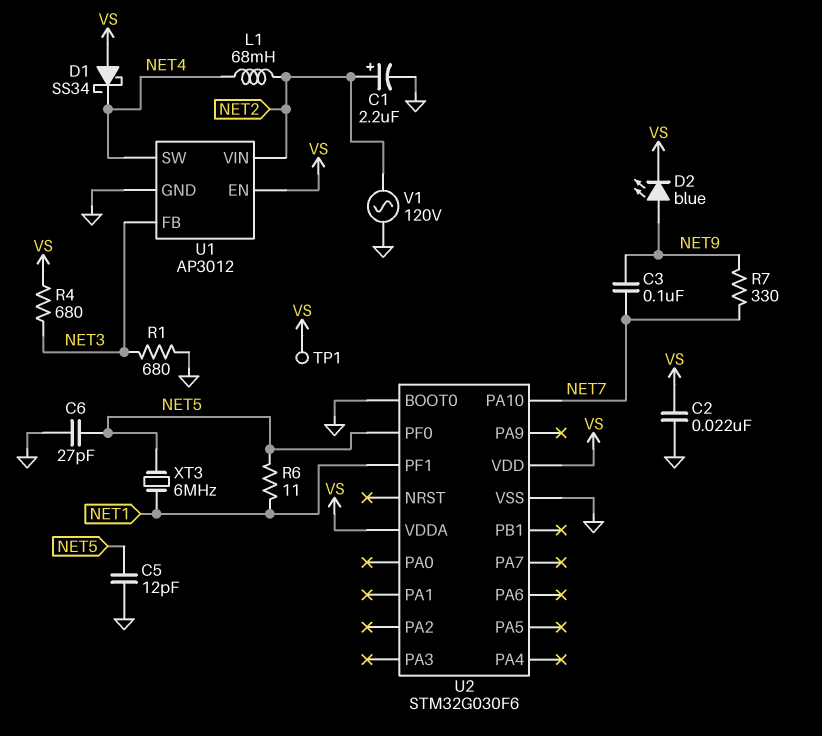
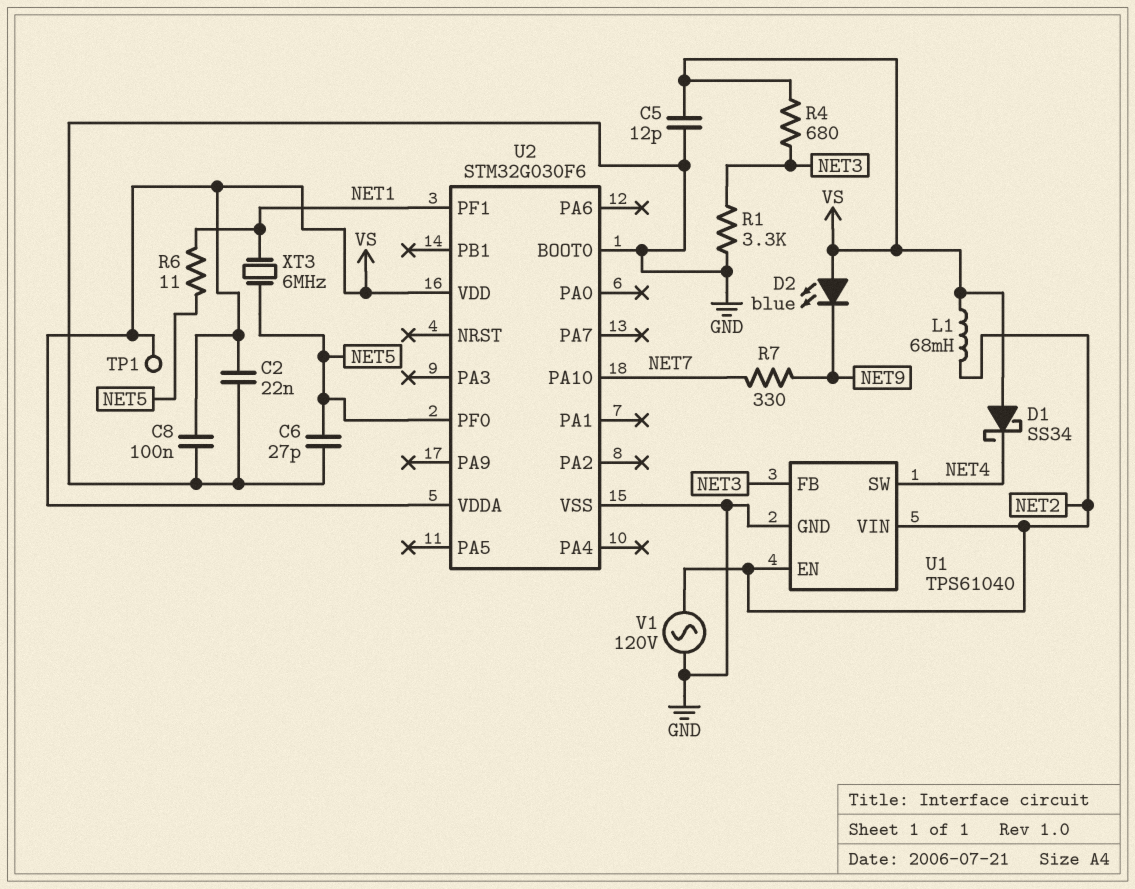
C1: 2.2uF (plus NET2, minus GND) -> none
C3: 100nF (NET7, NET9) -> none
C5: 12pF (GND, NET5) -> 12pF (GND, VS)
C8: none -> 100nF (GND, VS)
D2: LED blue (A NET9, K VS) -> LED blue (A VS, K NET9)
L1: 68mH (NET2, NET4) -> 68mH (NET2, VS)
R1: 680 (GND, NET3) -> 3.3k (GND, NET3)
U1: AP3012 -> TPS61040
U1 pin EN: VS -> NET2

